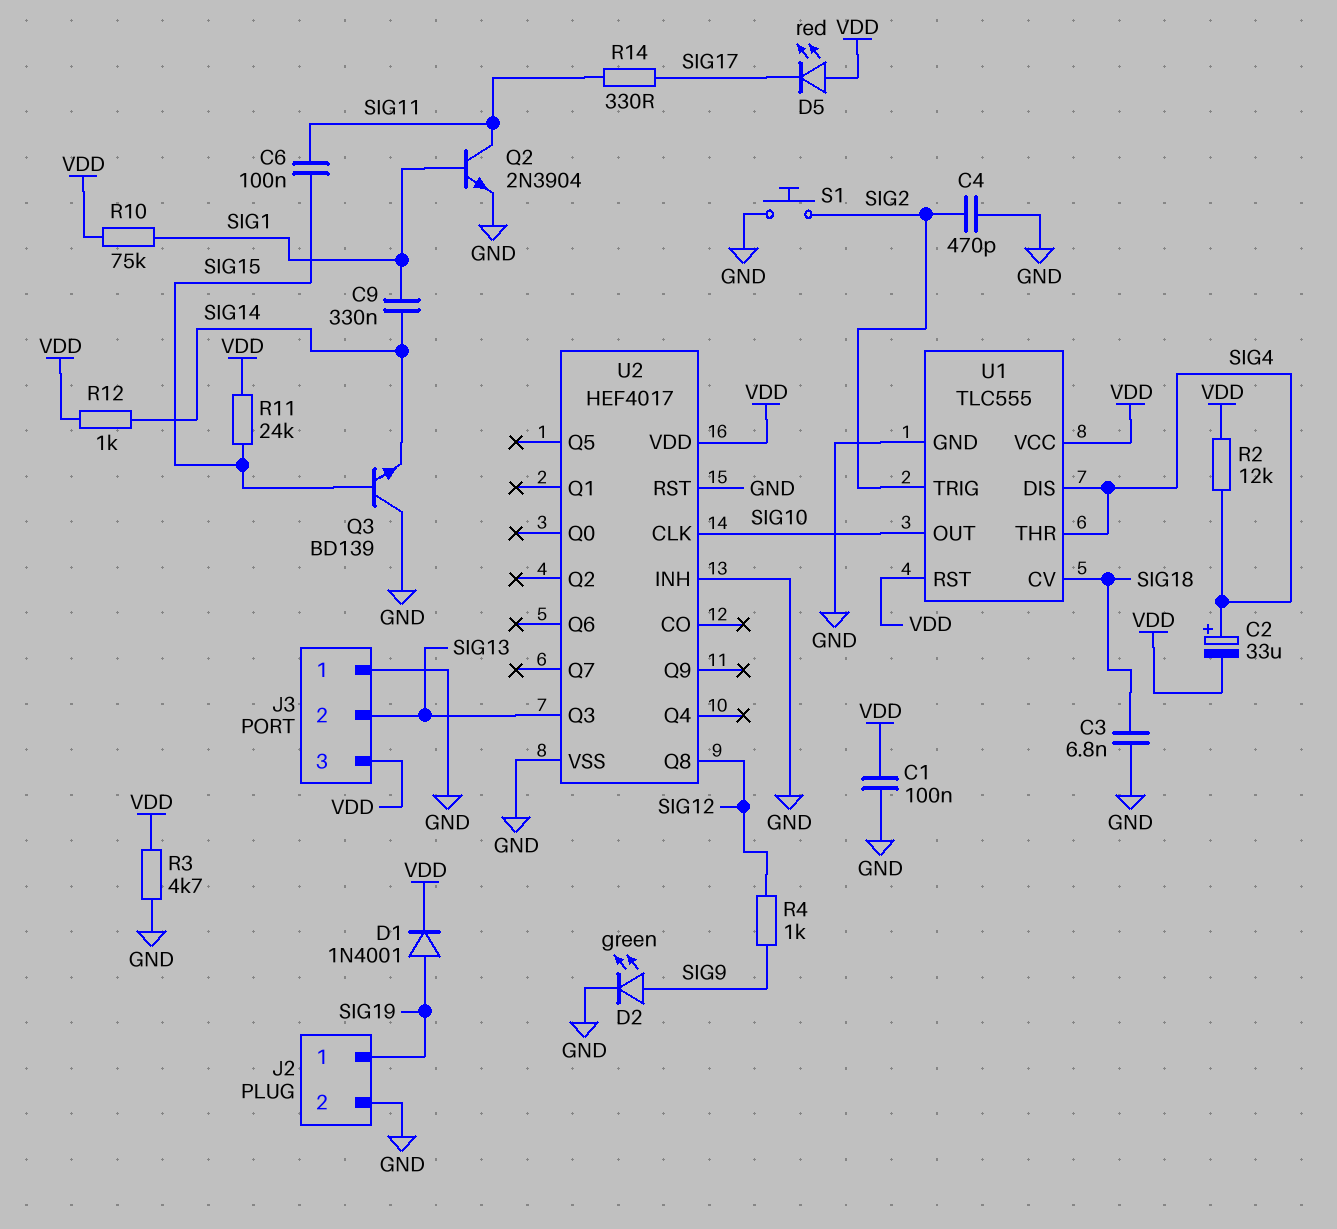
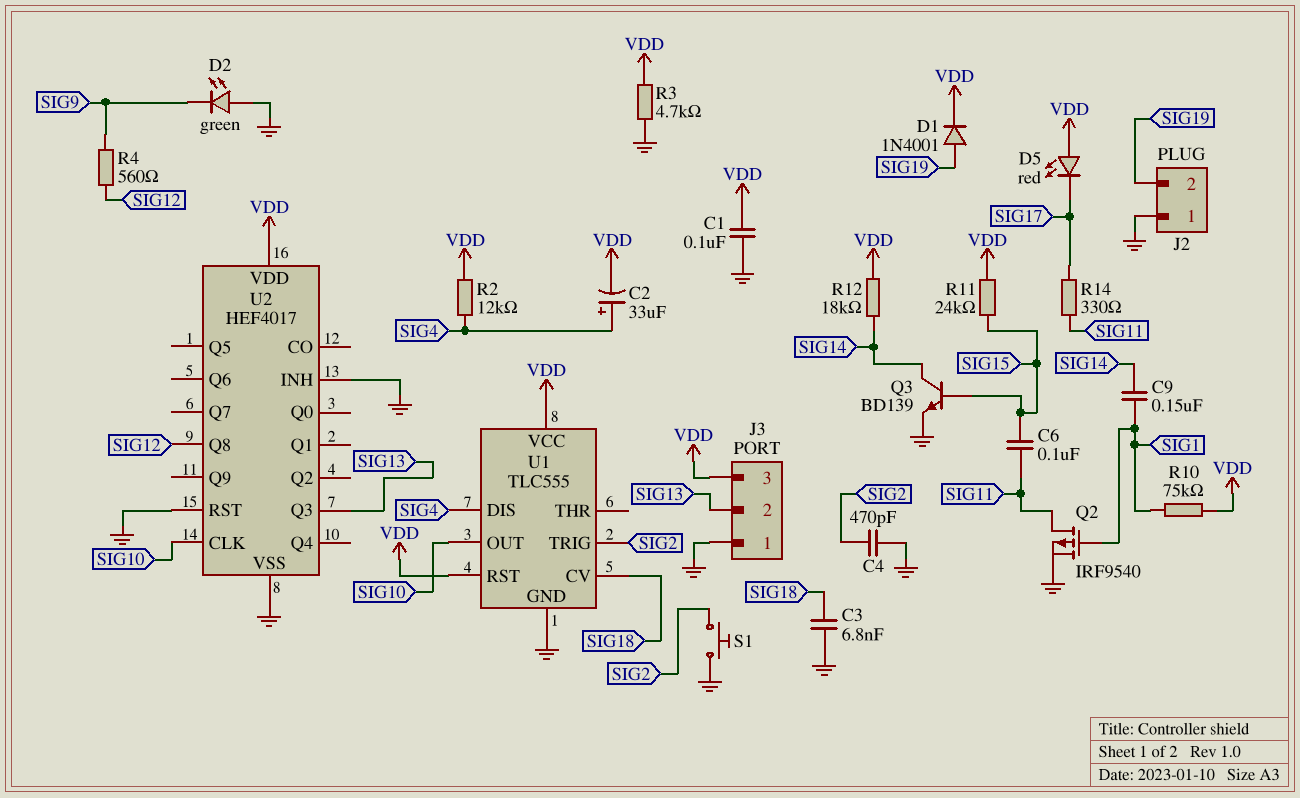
C9: 330nF (SIG1, SIG14) -> 150nF (SIG1, SIG14)
D2: LED green (A SIG9, K GND) -> LED green (A GND, K SIG9)
J2 pin 1: SIG19 -> GND
J2 pin 2: GND -> SIG19
Q2: NPN 2N3904 (B SIG1, C SIG11, E GND) -> PMOS IRF9540 (G SIG1, D SIG11, S GND)
Q3: NPN BD139 (B SIG15, C GND, E SIG14) -> NPN BD139 (B SIG15, C SIG14, E GND)
R4: 1k (SIG9, SIG12) -> 560 (SIG9, SIG12)
R12: 1k (SIG14, VDD) -> 18k (SIG14, VDD)
U1 pin THR: SIG4 -> none

